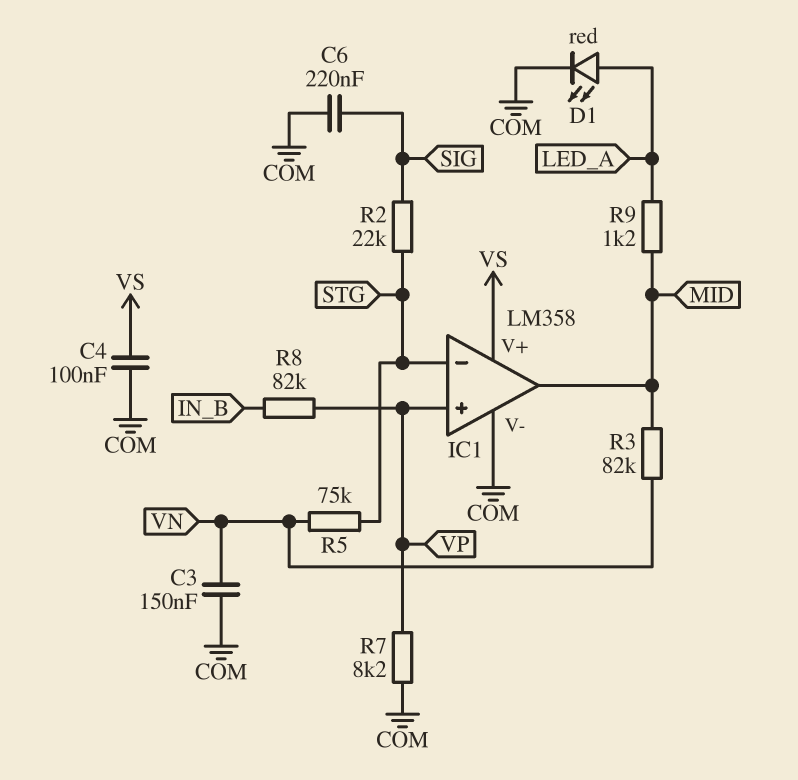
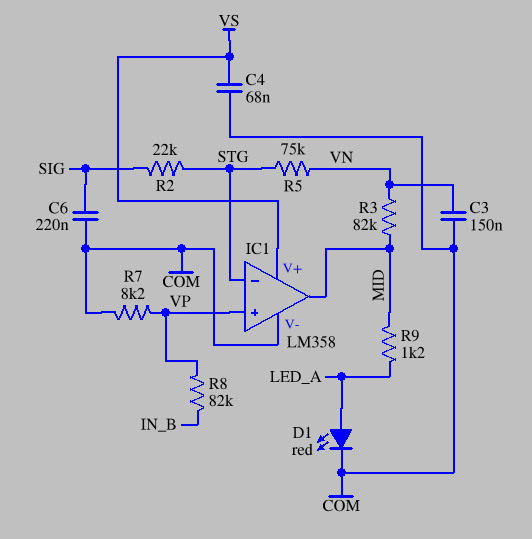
C4: 100nF (COM, VS) -> 68nF (COM, VS)

